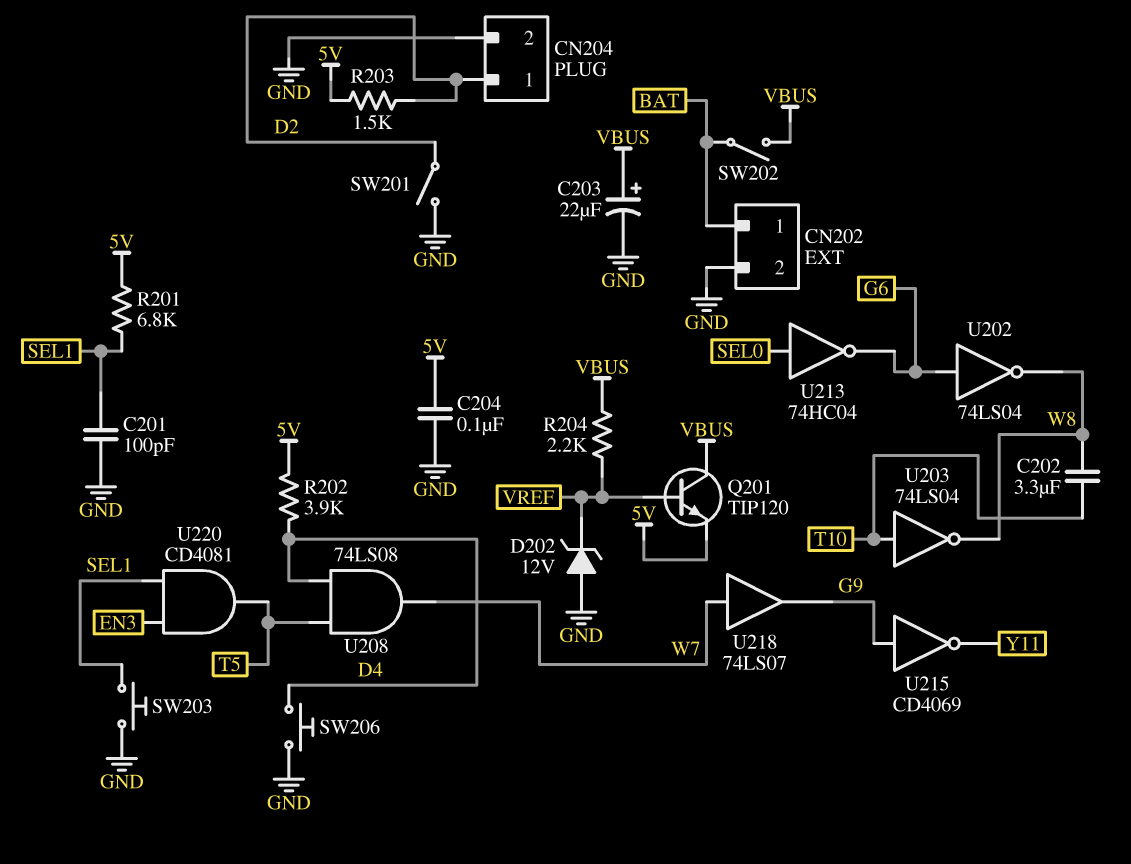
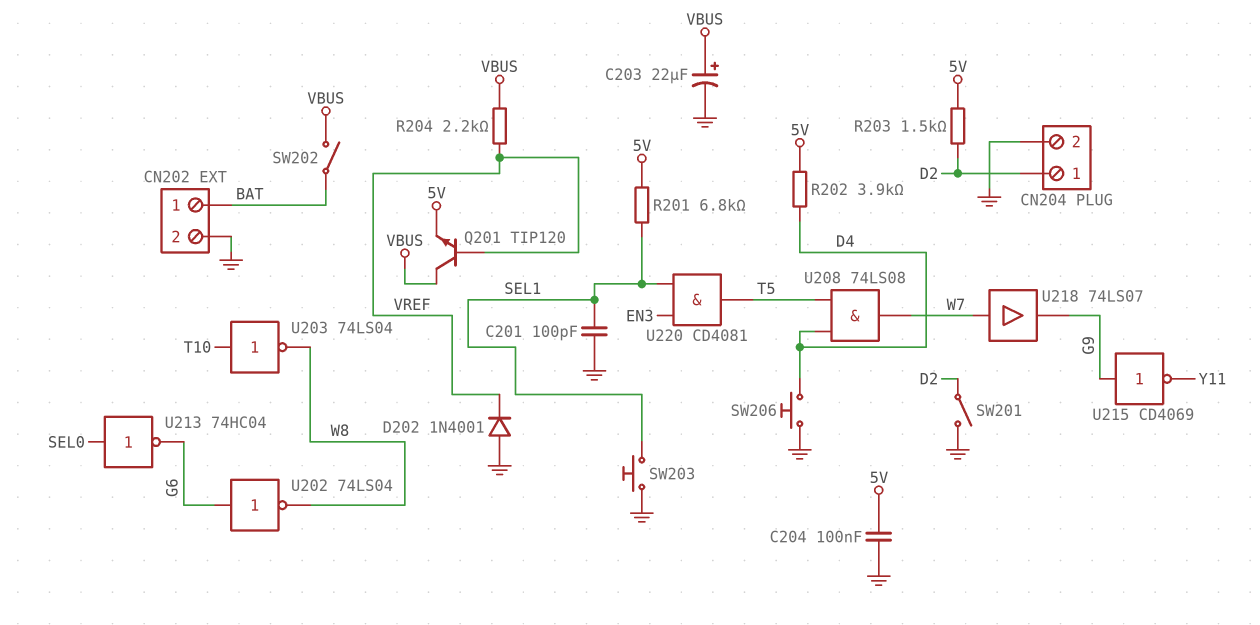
C202: 3.3uF (T10, W8) -> none
D202: zener 12V (A GND, K VREF) -> diode 1N4001 (A GND, K VREF)

